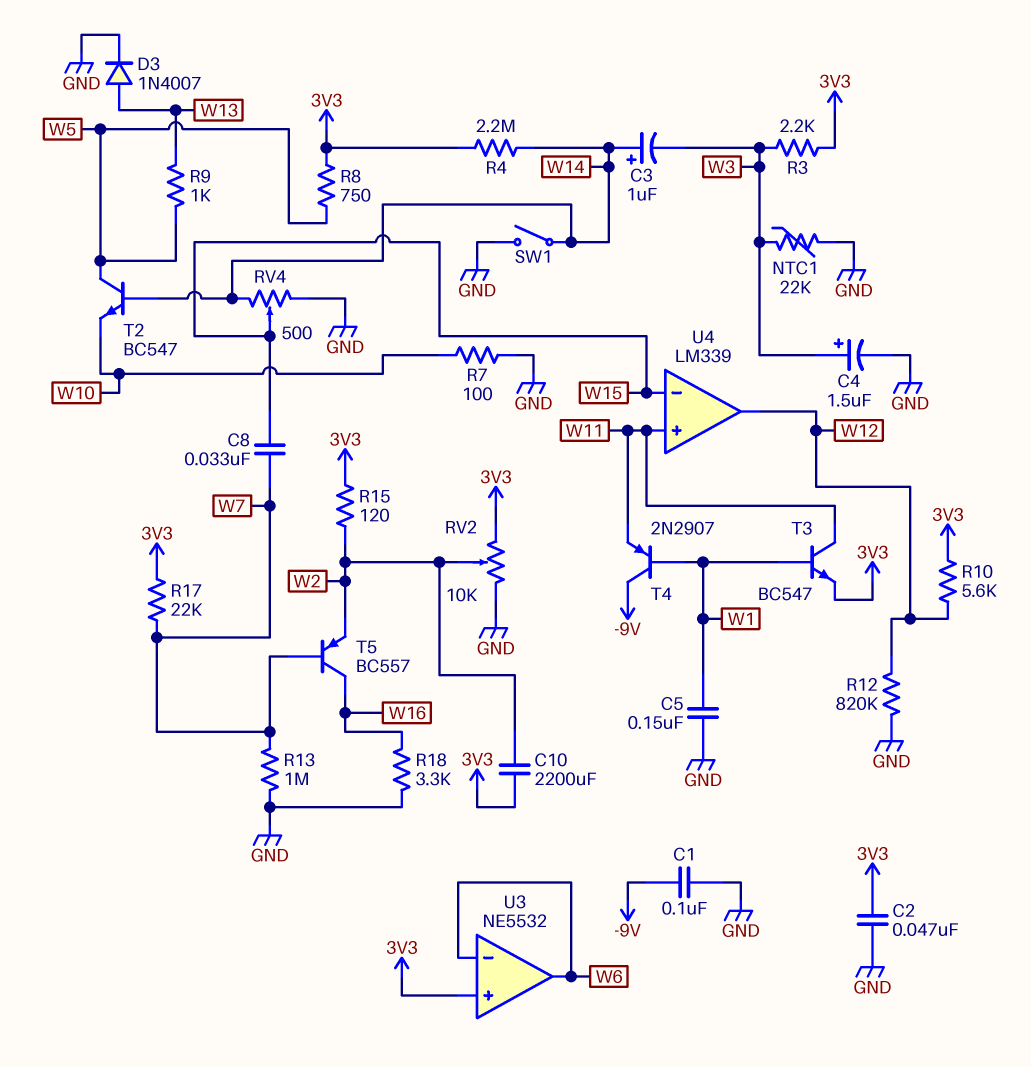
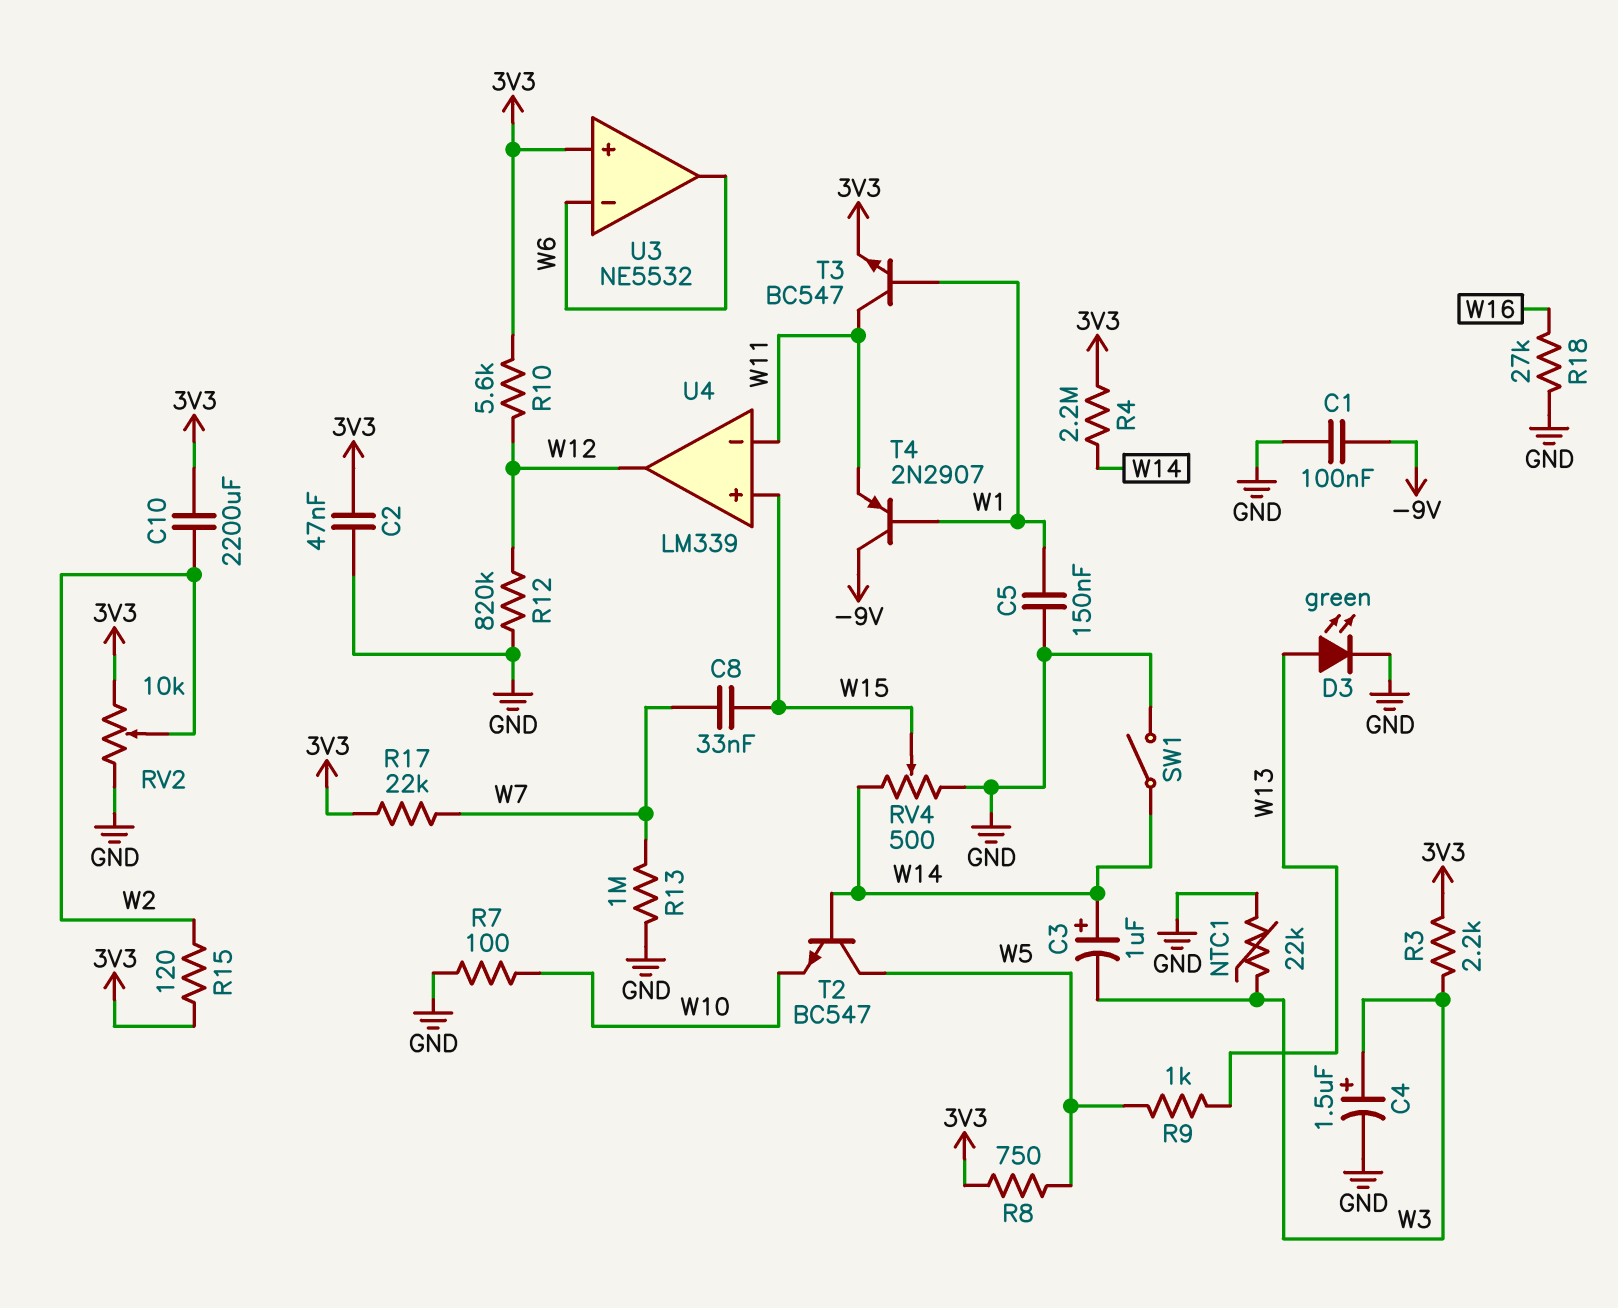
D3: diode 1N4007 (A W13, K GND) -> LED green (A W13, K GND)
R18: 3.3k (GND, W16) -> 27k (GND, W16)
T5: PNP BC557 (B W7, C W16, E W2) -> none
U4 pin in+: W11 -> W15
U4 pin in-: W15 -> W11

